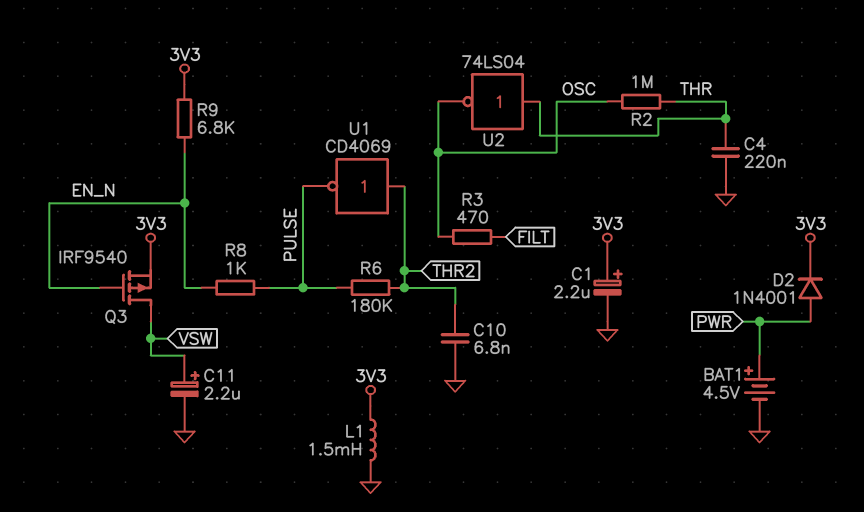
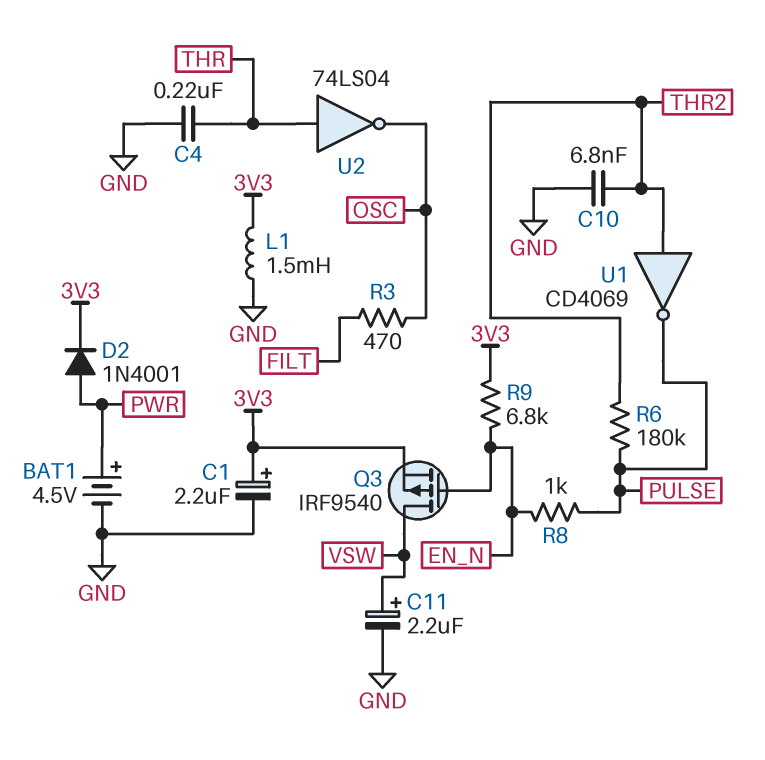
R2: 1M (OSC, THR) -> none

